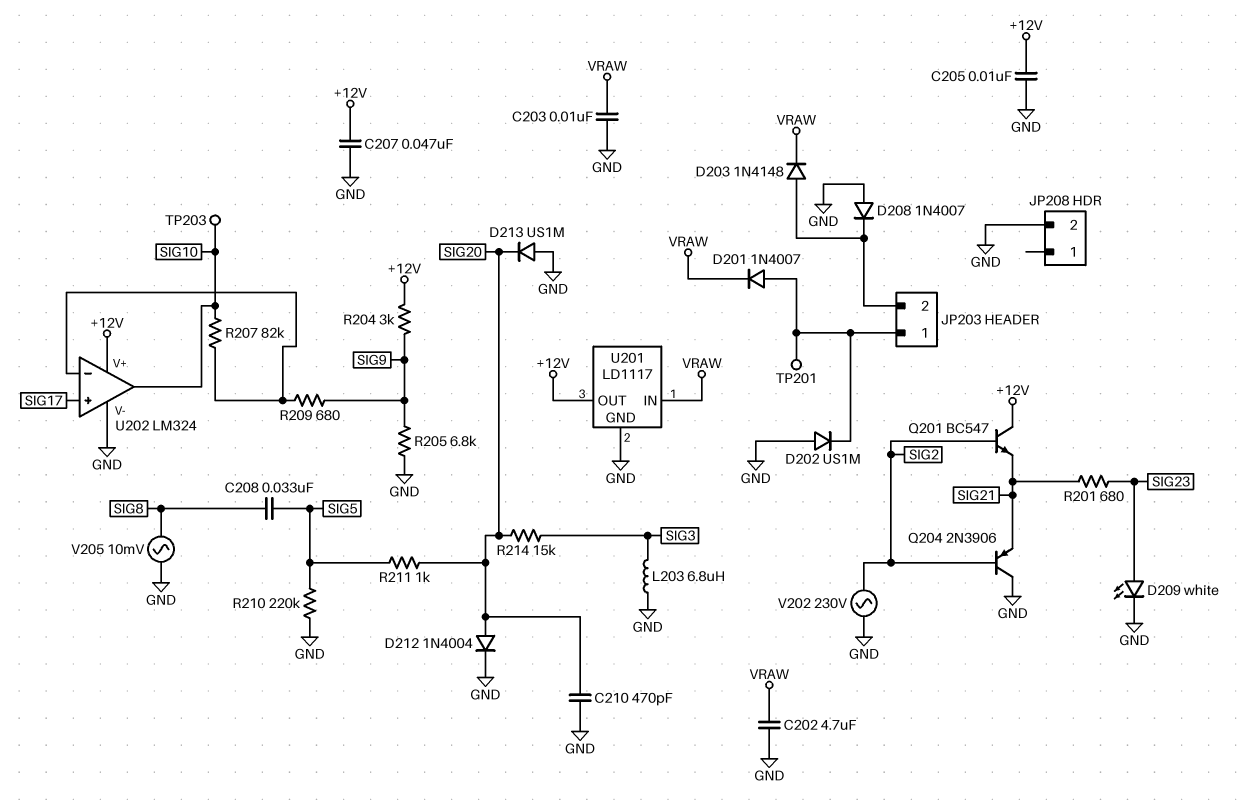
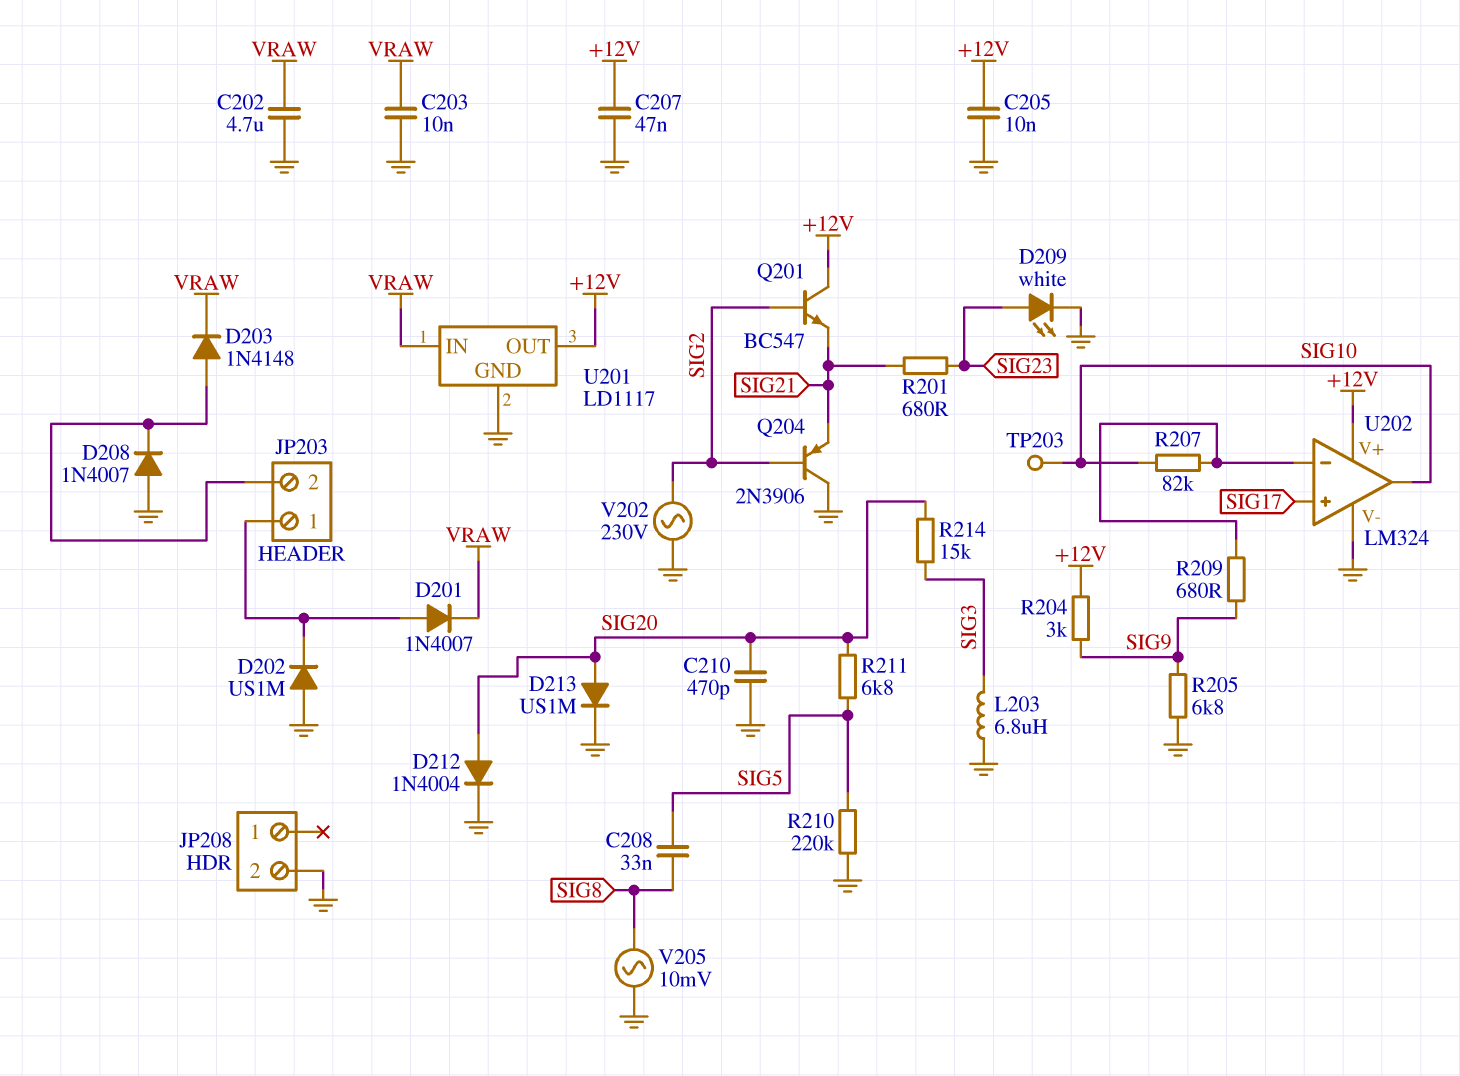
D213: diode US1M (A GND, K SIG20) -> diode US1M (A SIG20, K GND)
R211: 1k (SIG5, SIG20) -> 6.8k (SIG5, SIG20)
TP201: test point (JP203/1) -> none

